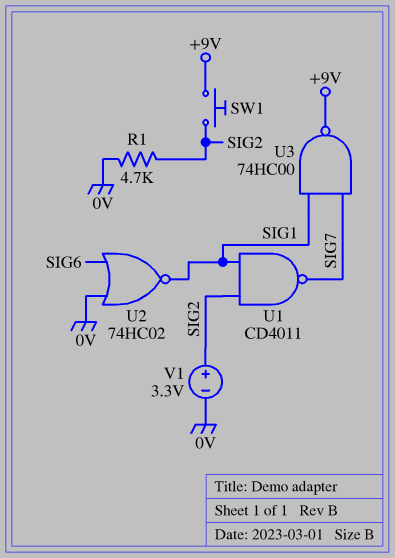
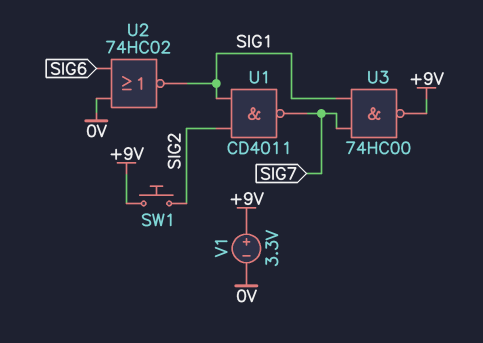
R1: 4.7k (0V, SIG2) -> none
V1: 3.3V (plus SIG2, minus 0V) -> 3.3V (plus +9V, minus 0V)

